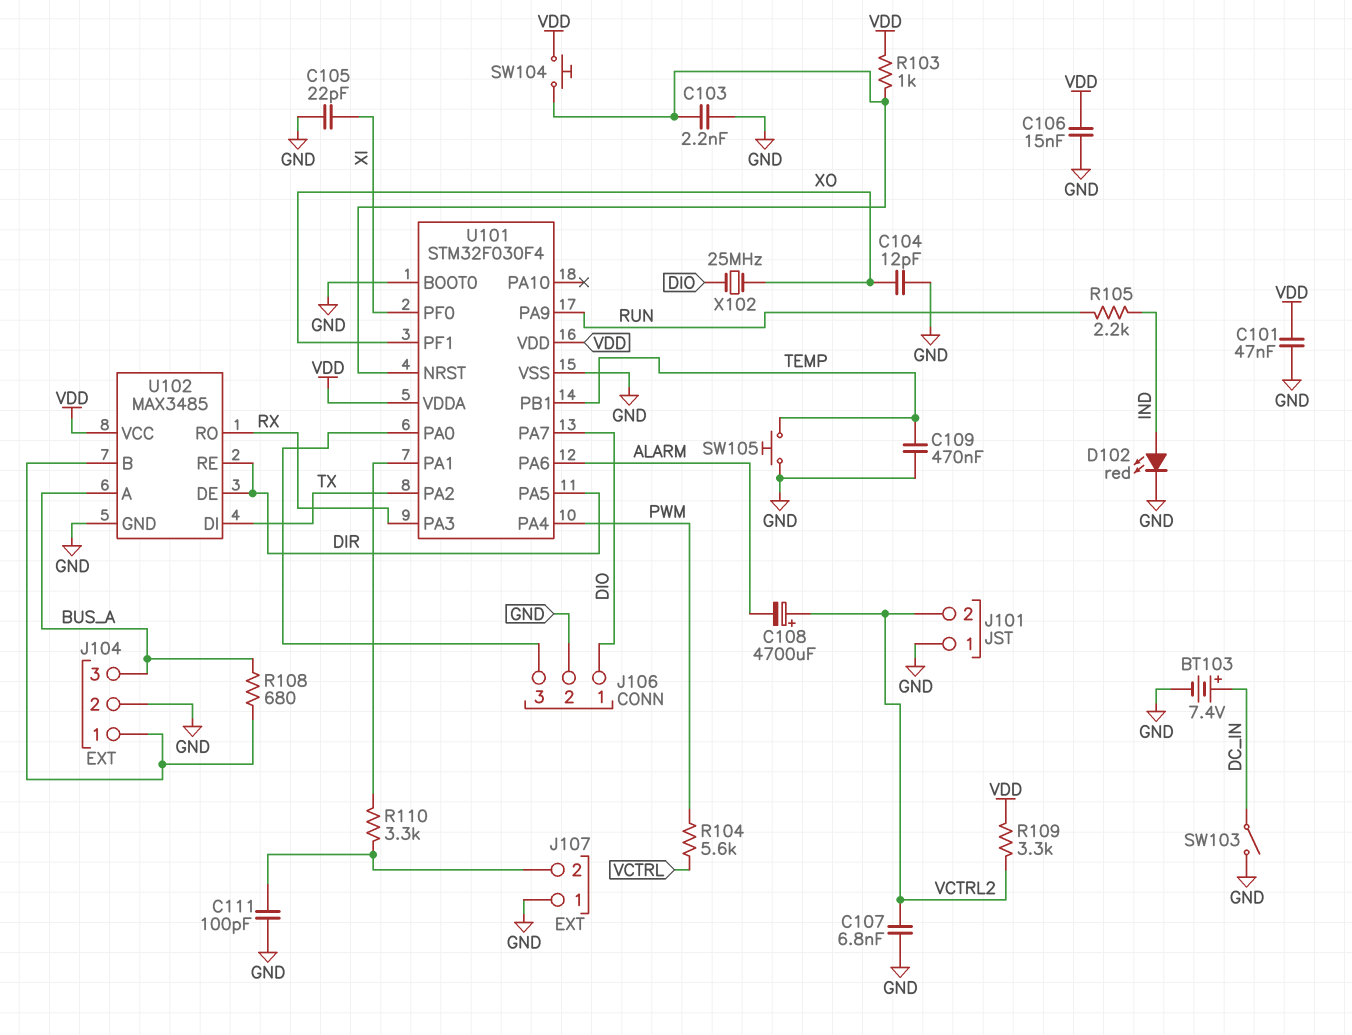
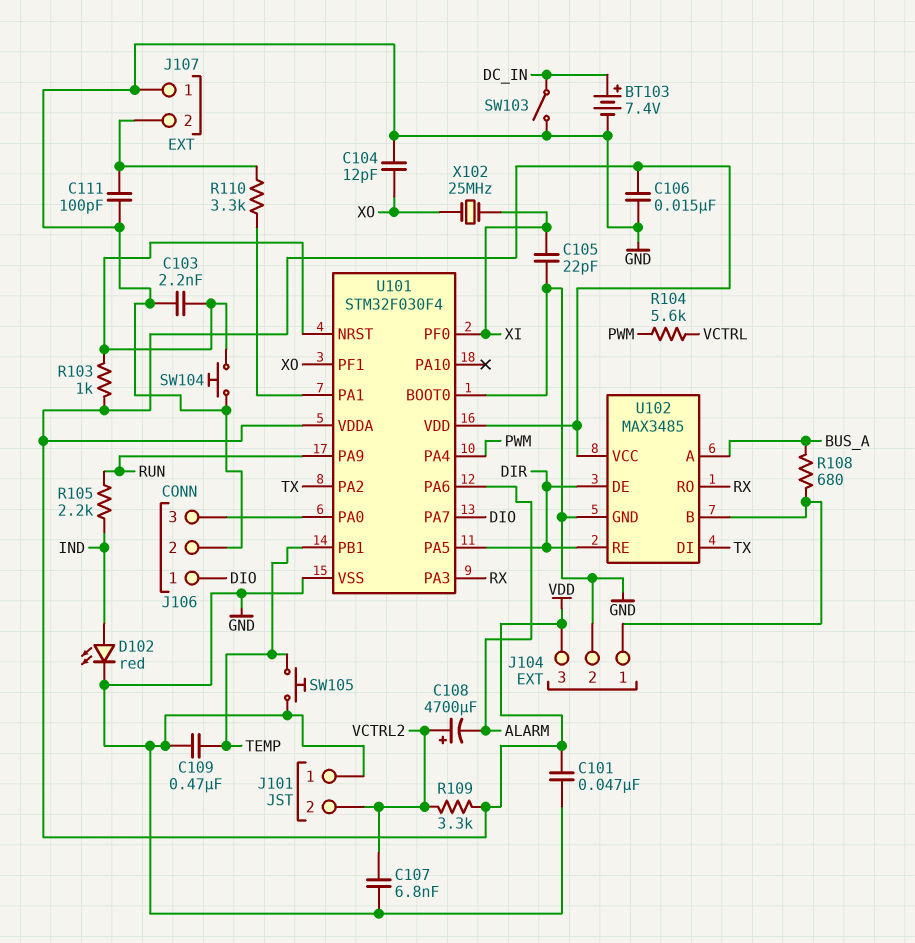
J104 pin 3: BUS_A -> VDD
SW104: button (U101/NRST, VDD) -> button (GND, U101/NRST)
X102: 25MHz (DIO, XO) -> 25MHz (XI, XO)

